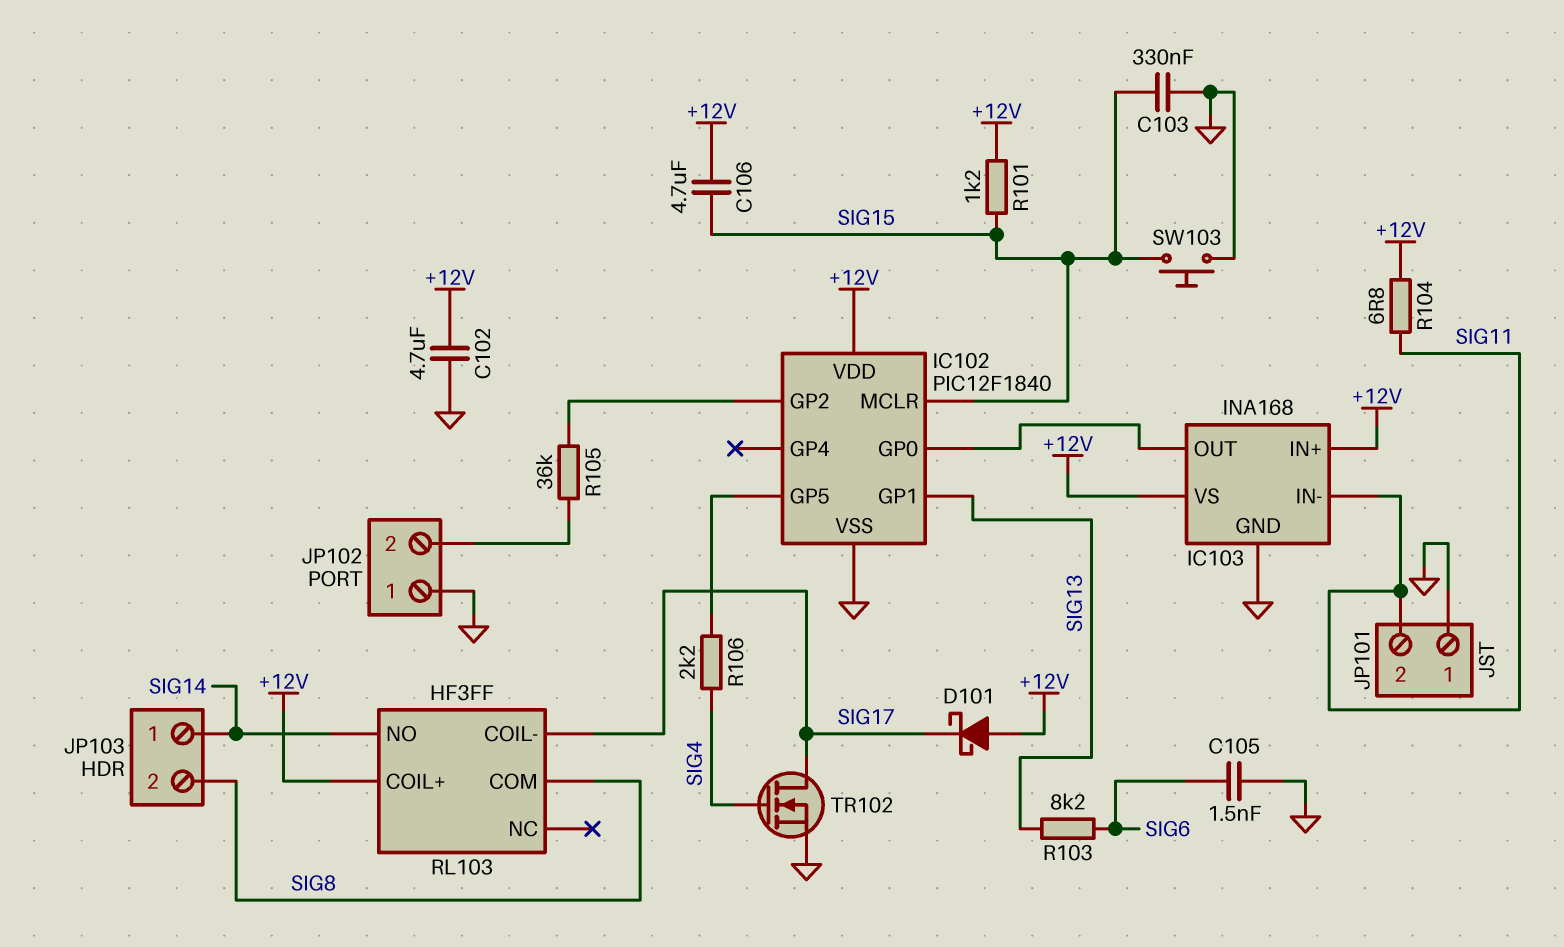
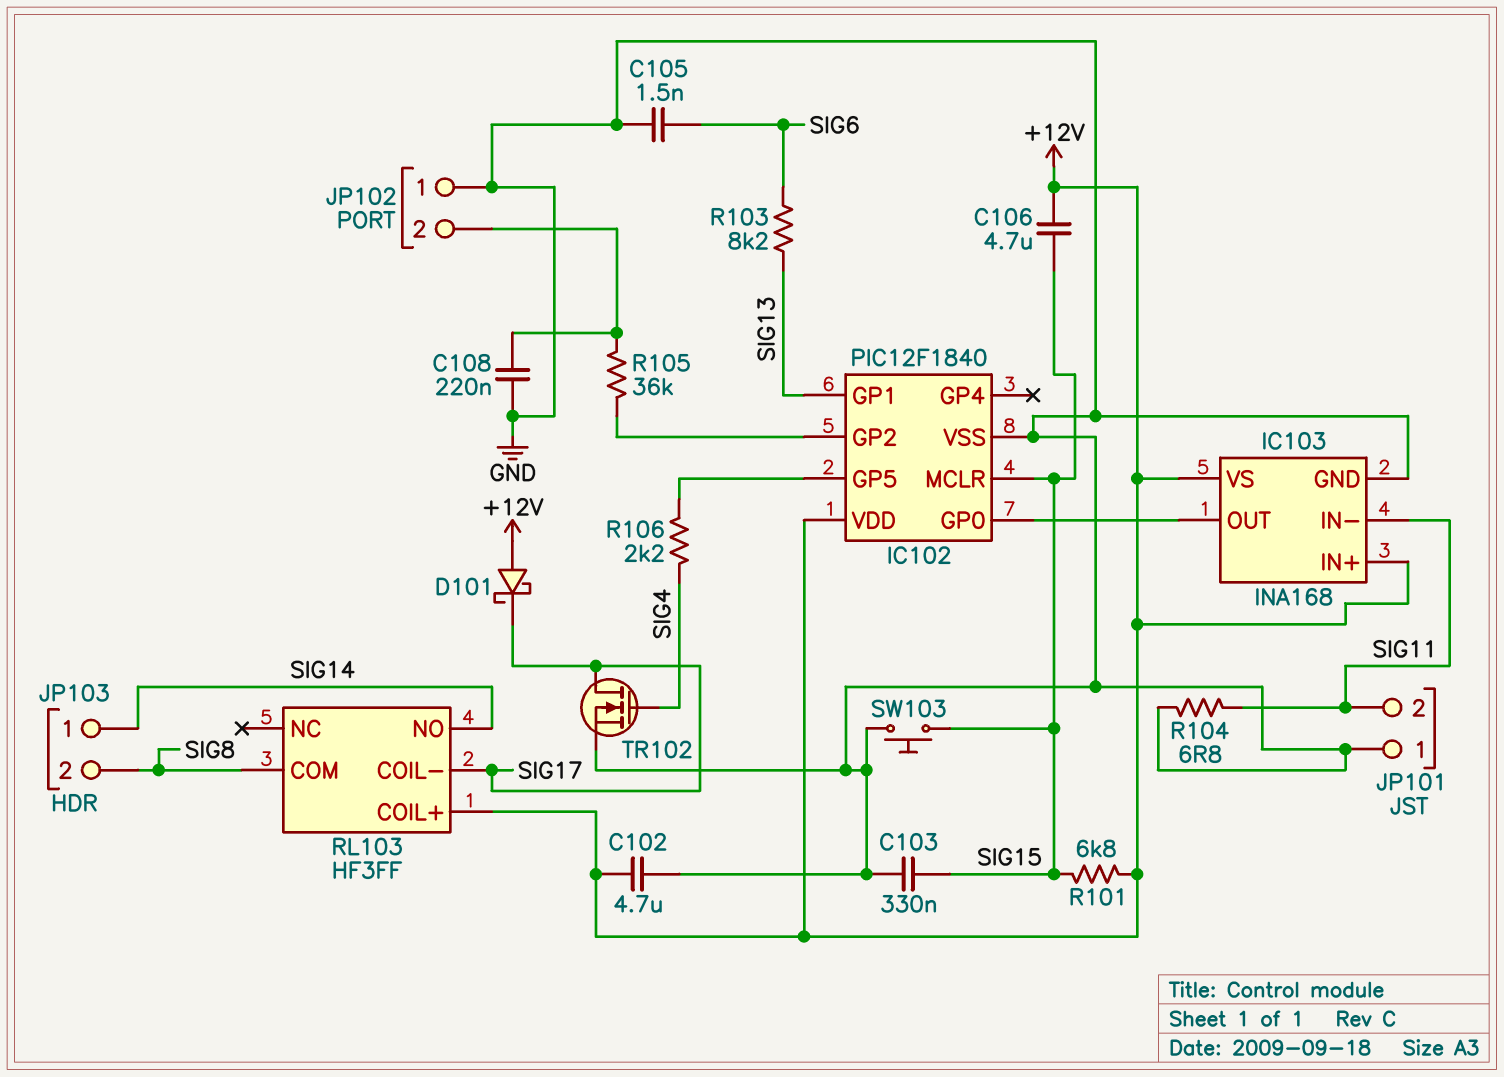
C108: none -> 220nF (GND, JP102/2)
R101: 1.2k (+12V, SIG15) -> 6.8k (+12V, SIG15)
R104: 6.8 (+12V, SIG11) -> 6.8 (GND, SIG11)

